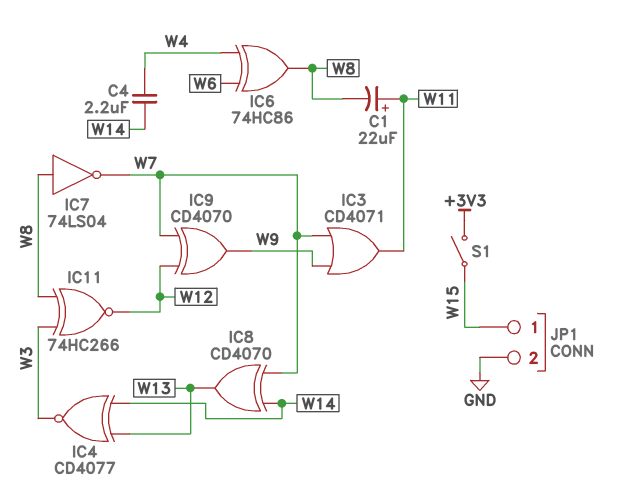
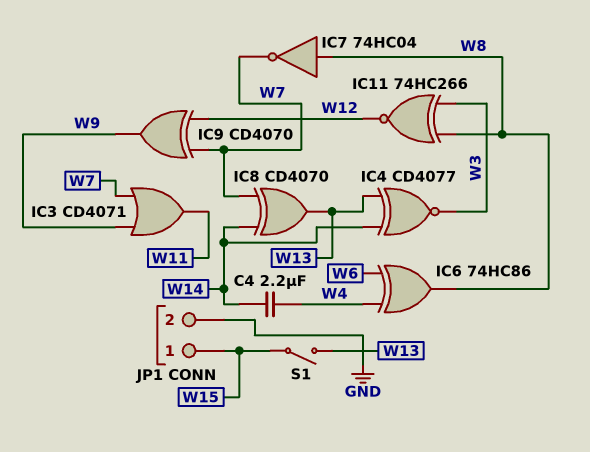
C1: 22uF (plus W11, minus W8) -> none
IC7: NOT 74LS04 (in W8, out W7) -> NOT 74HC04 (in W8, out W7)
S1: switch (+3V3, W15) -> switch (W13, W15)

